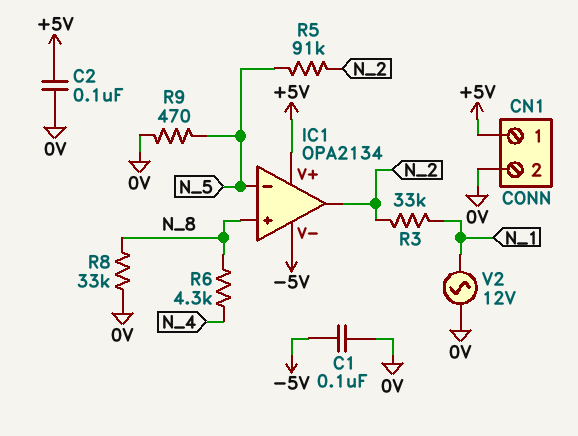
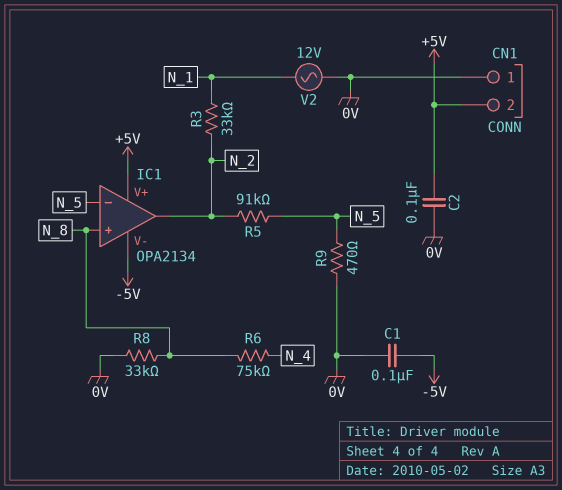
CN1 pin 1: +5V -> 0V
CN1 pin 2: 0V -> +5V
R6: 4.3k (N_4, N_8) -> 75k (N_4, N_8)

